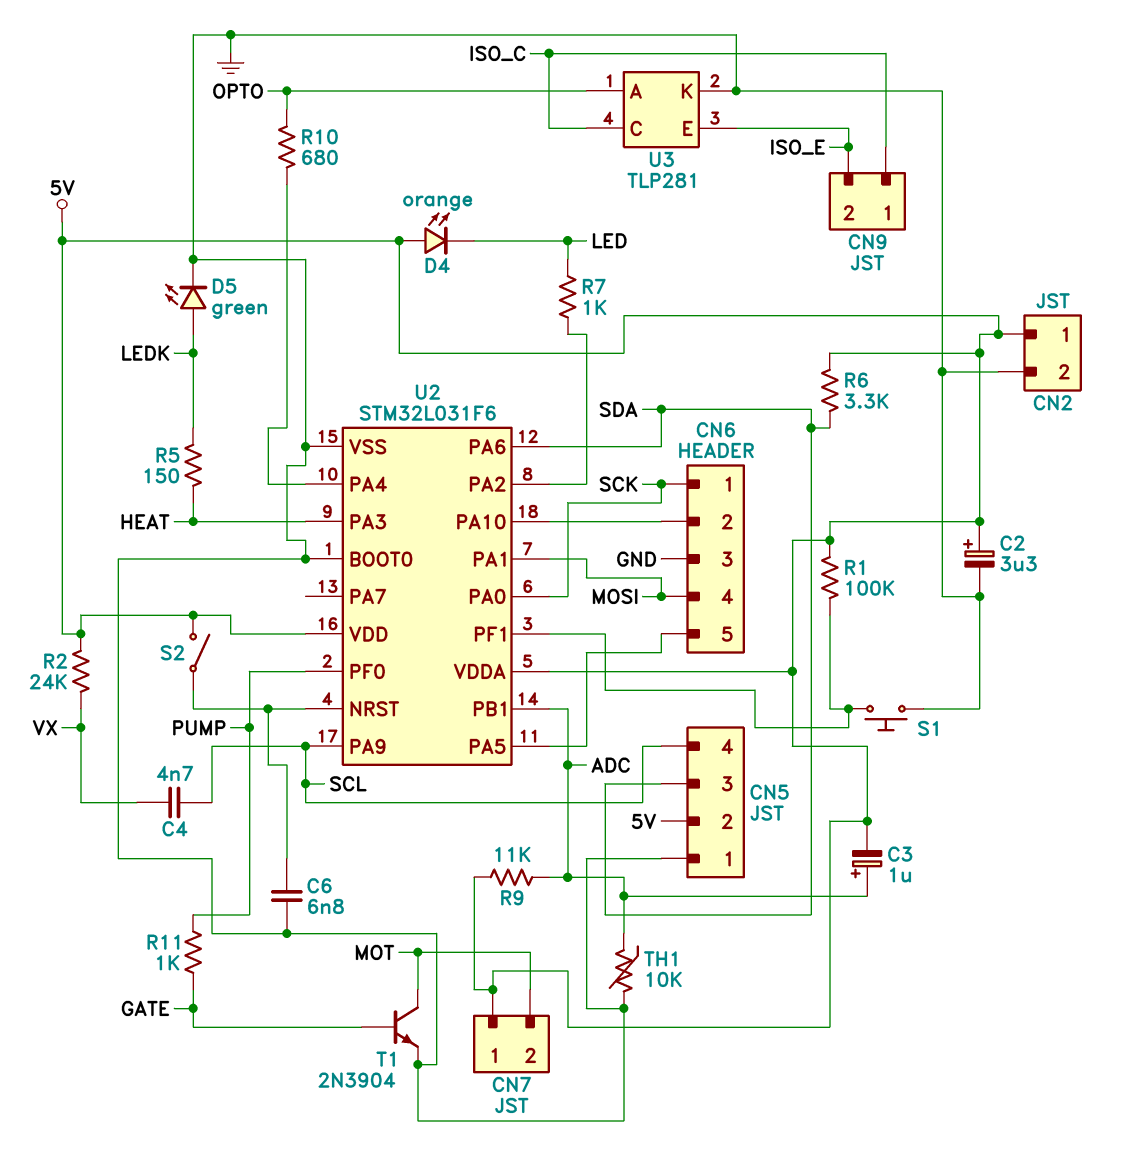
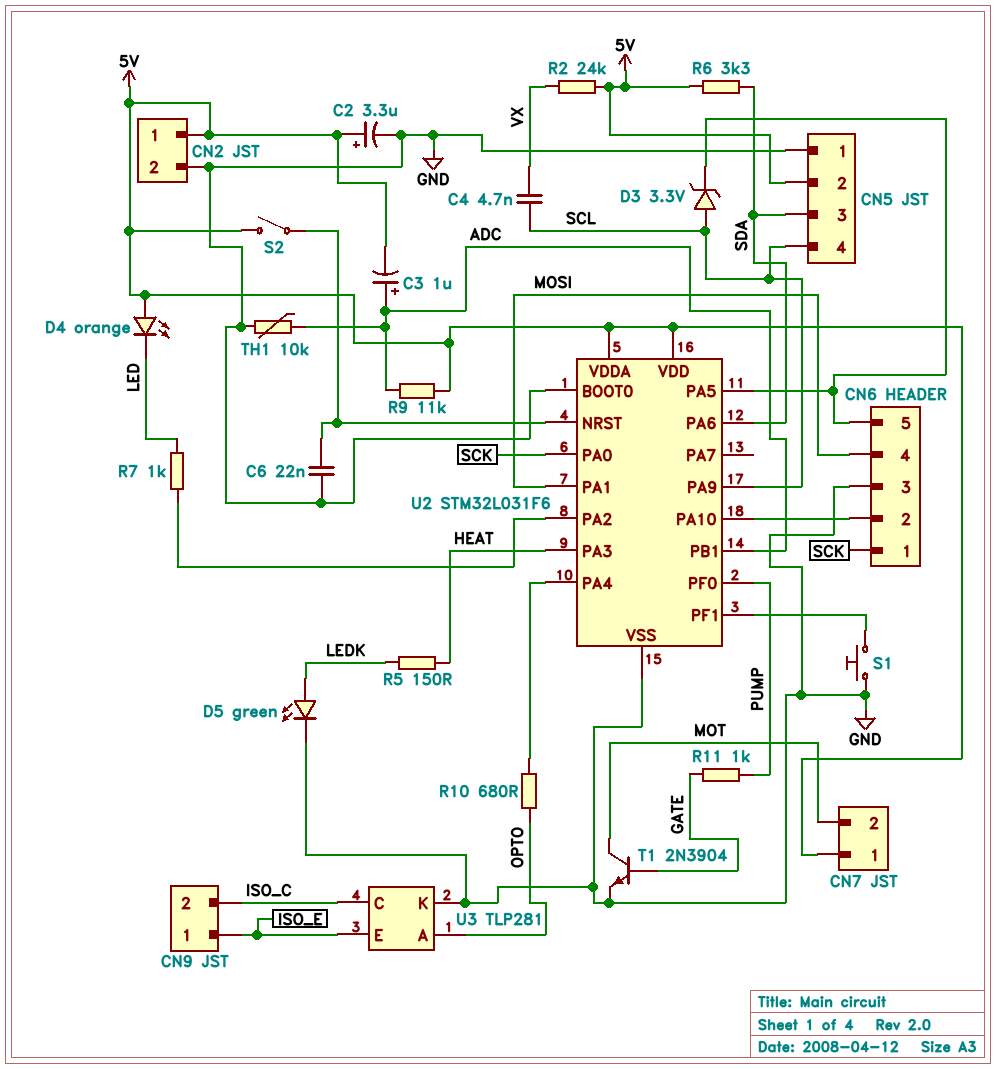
C6: 6.8nF (GND, U2/NRST) -> 22nF (GND, U2/NRST)
CN9 pin 1: ISO_C -> ISO_E
CN9 pin 2: ISO_E -> ISO_C
D3: none -> zener 3.3V (A SCL, K CN6/5)
R1: 100k (5V, U2/PF1) -> none

